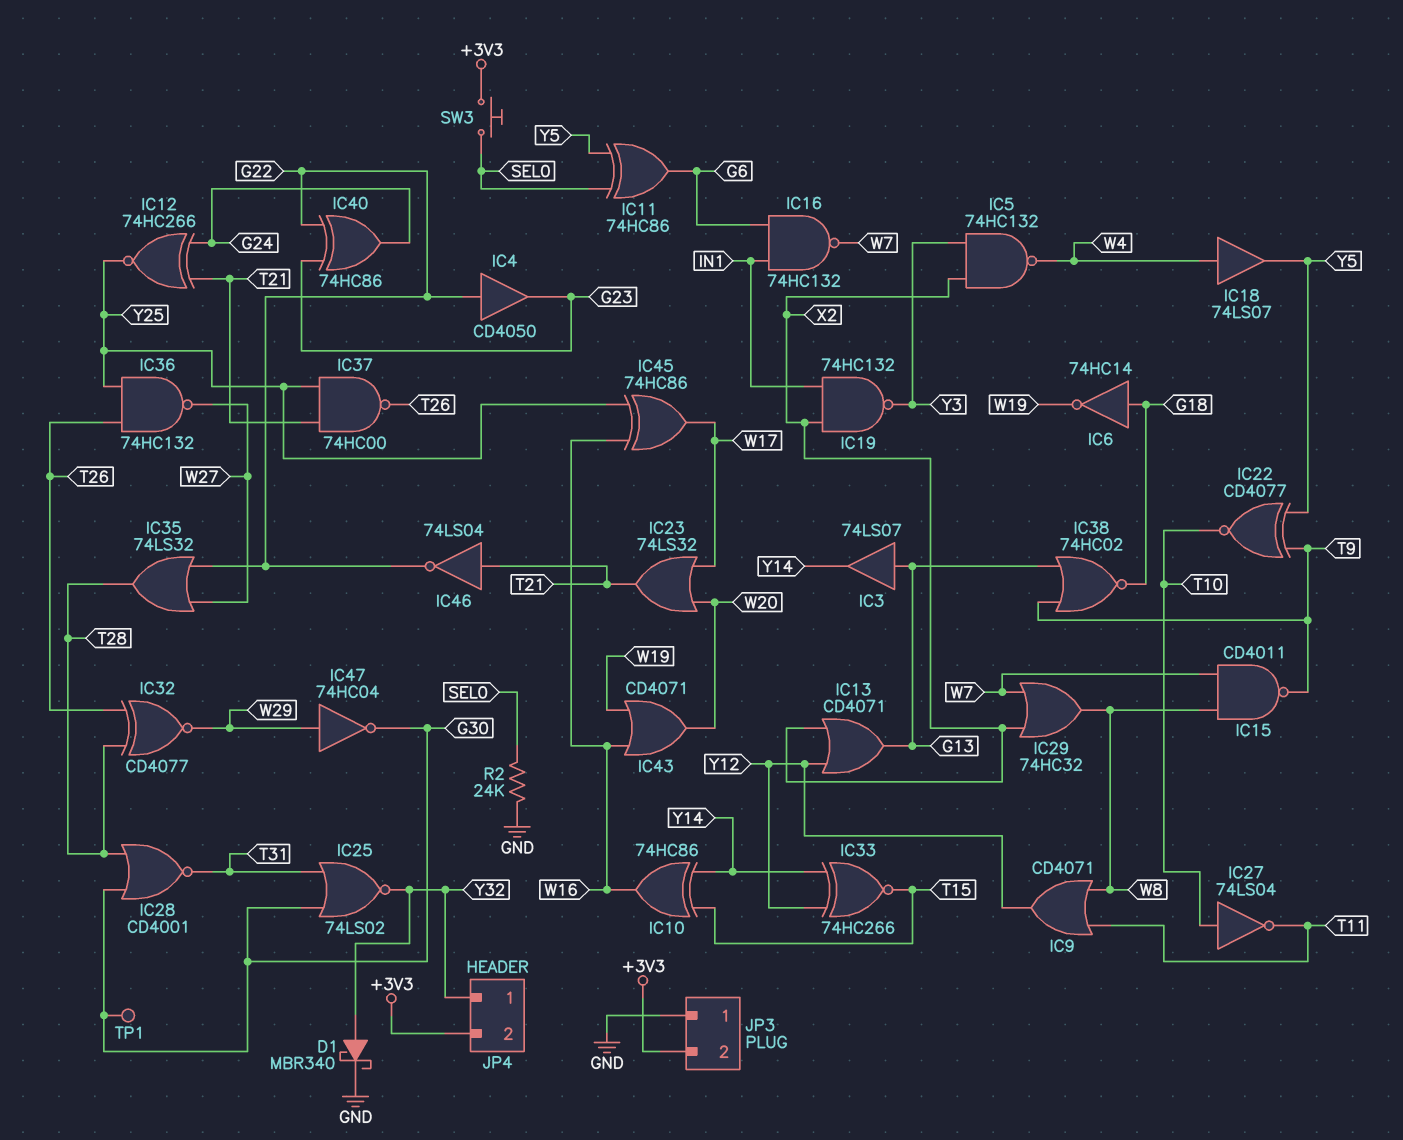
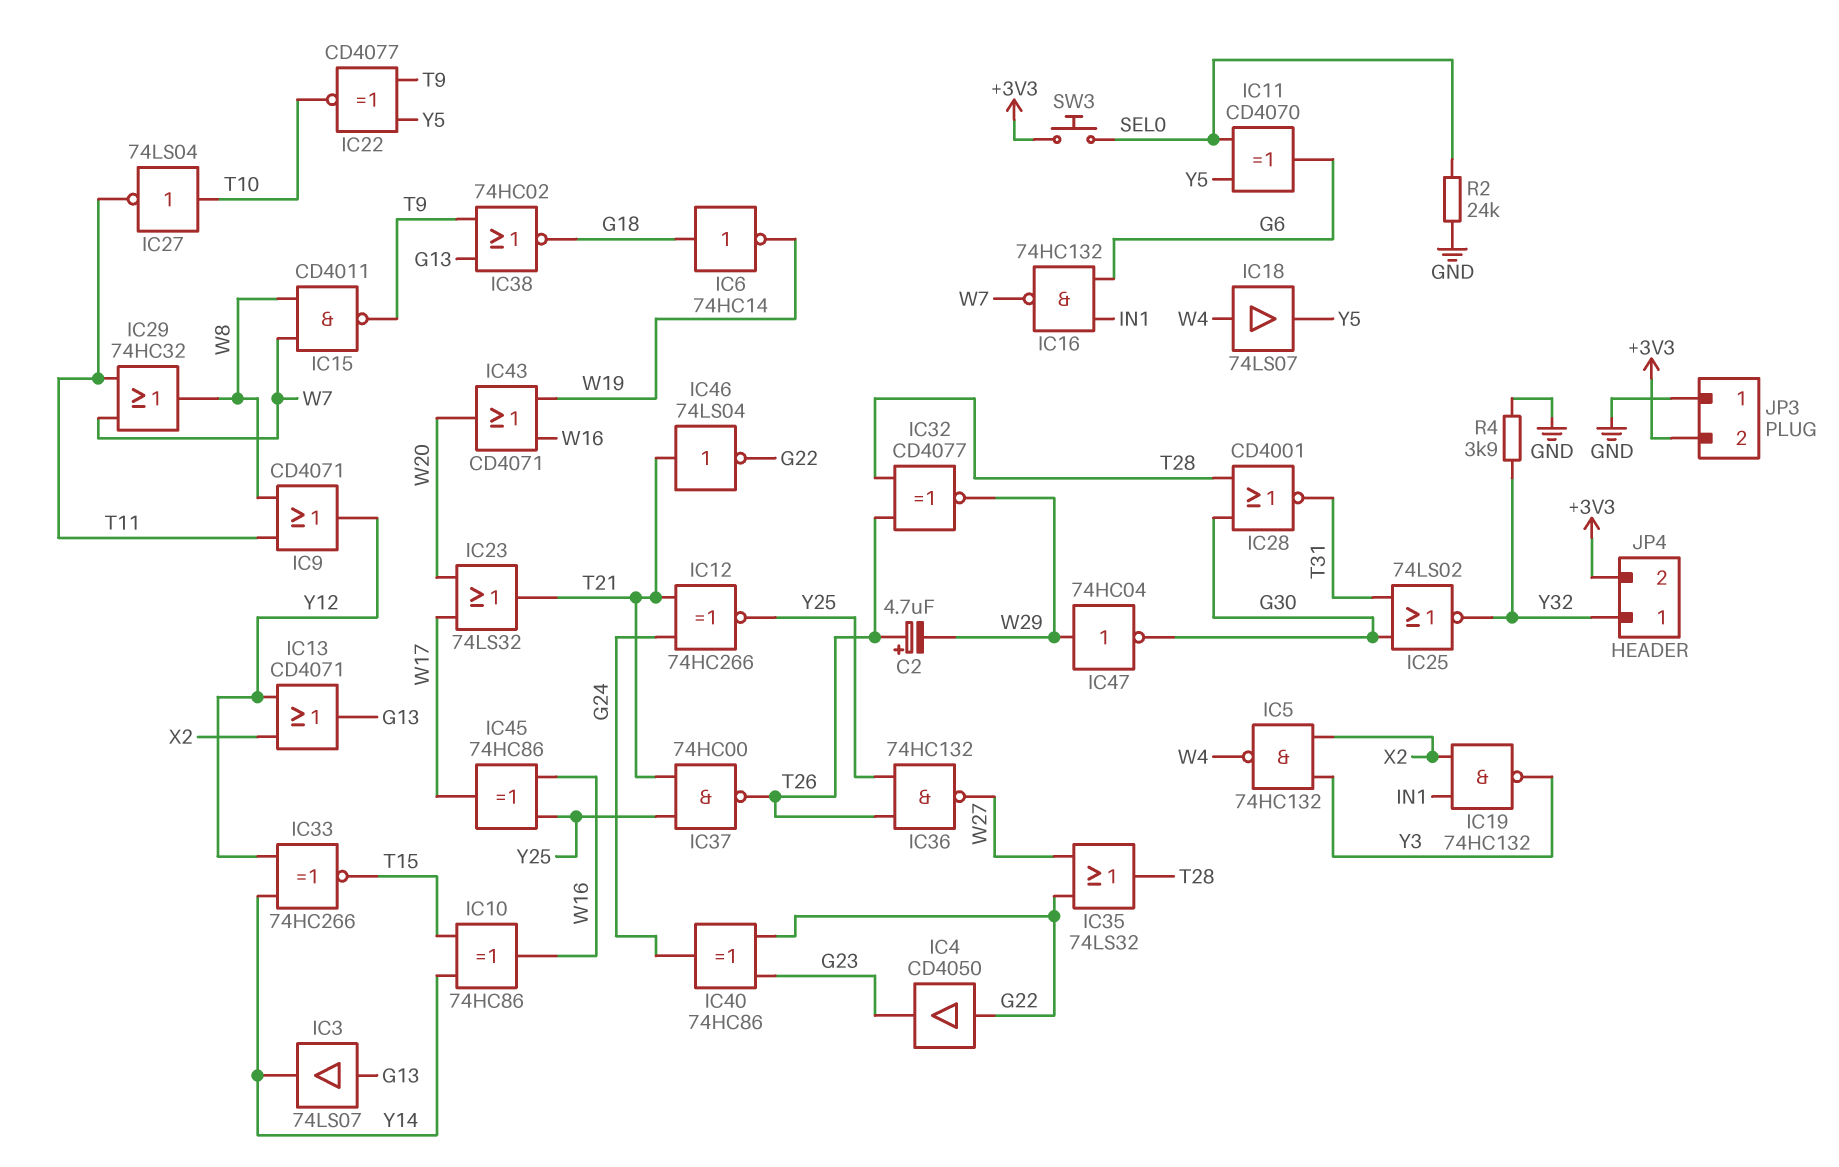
C2: none -> 4.7uF (plus T26, minus W29)
D1: schottky MBR340 (A Y32, K GND) -> none
IC11: XOR 74HC86 (in SEL0, in Y5, out G6) -> XOR CD4070 (in SEL0, in Y5, out G6)
IC29: OR 74HC32 (in W7, in X2, out W8) -> OR 74HC32 (in T11, in W7, out W8)
R4: none -> 3.9k (GND, Y32)
TP1: test point (G30) -> none

